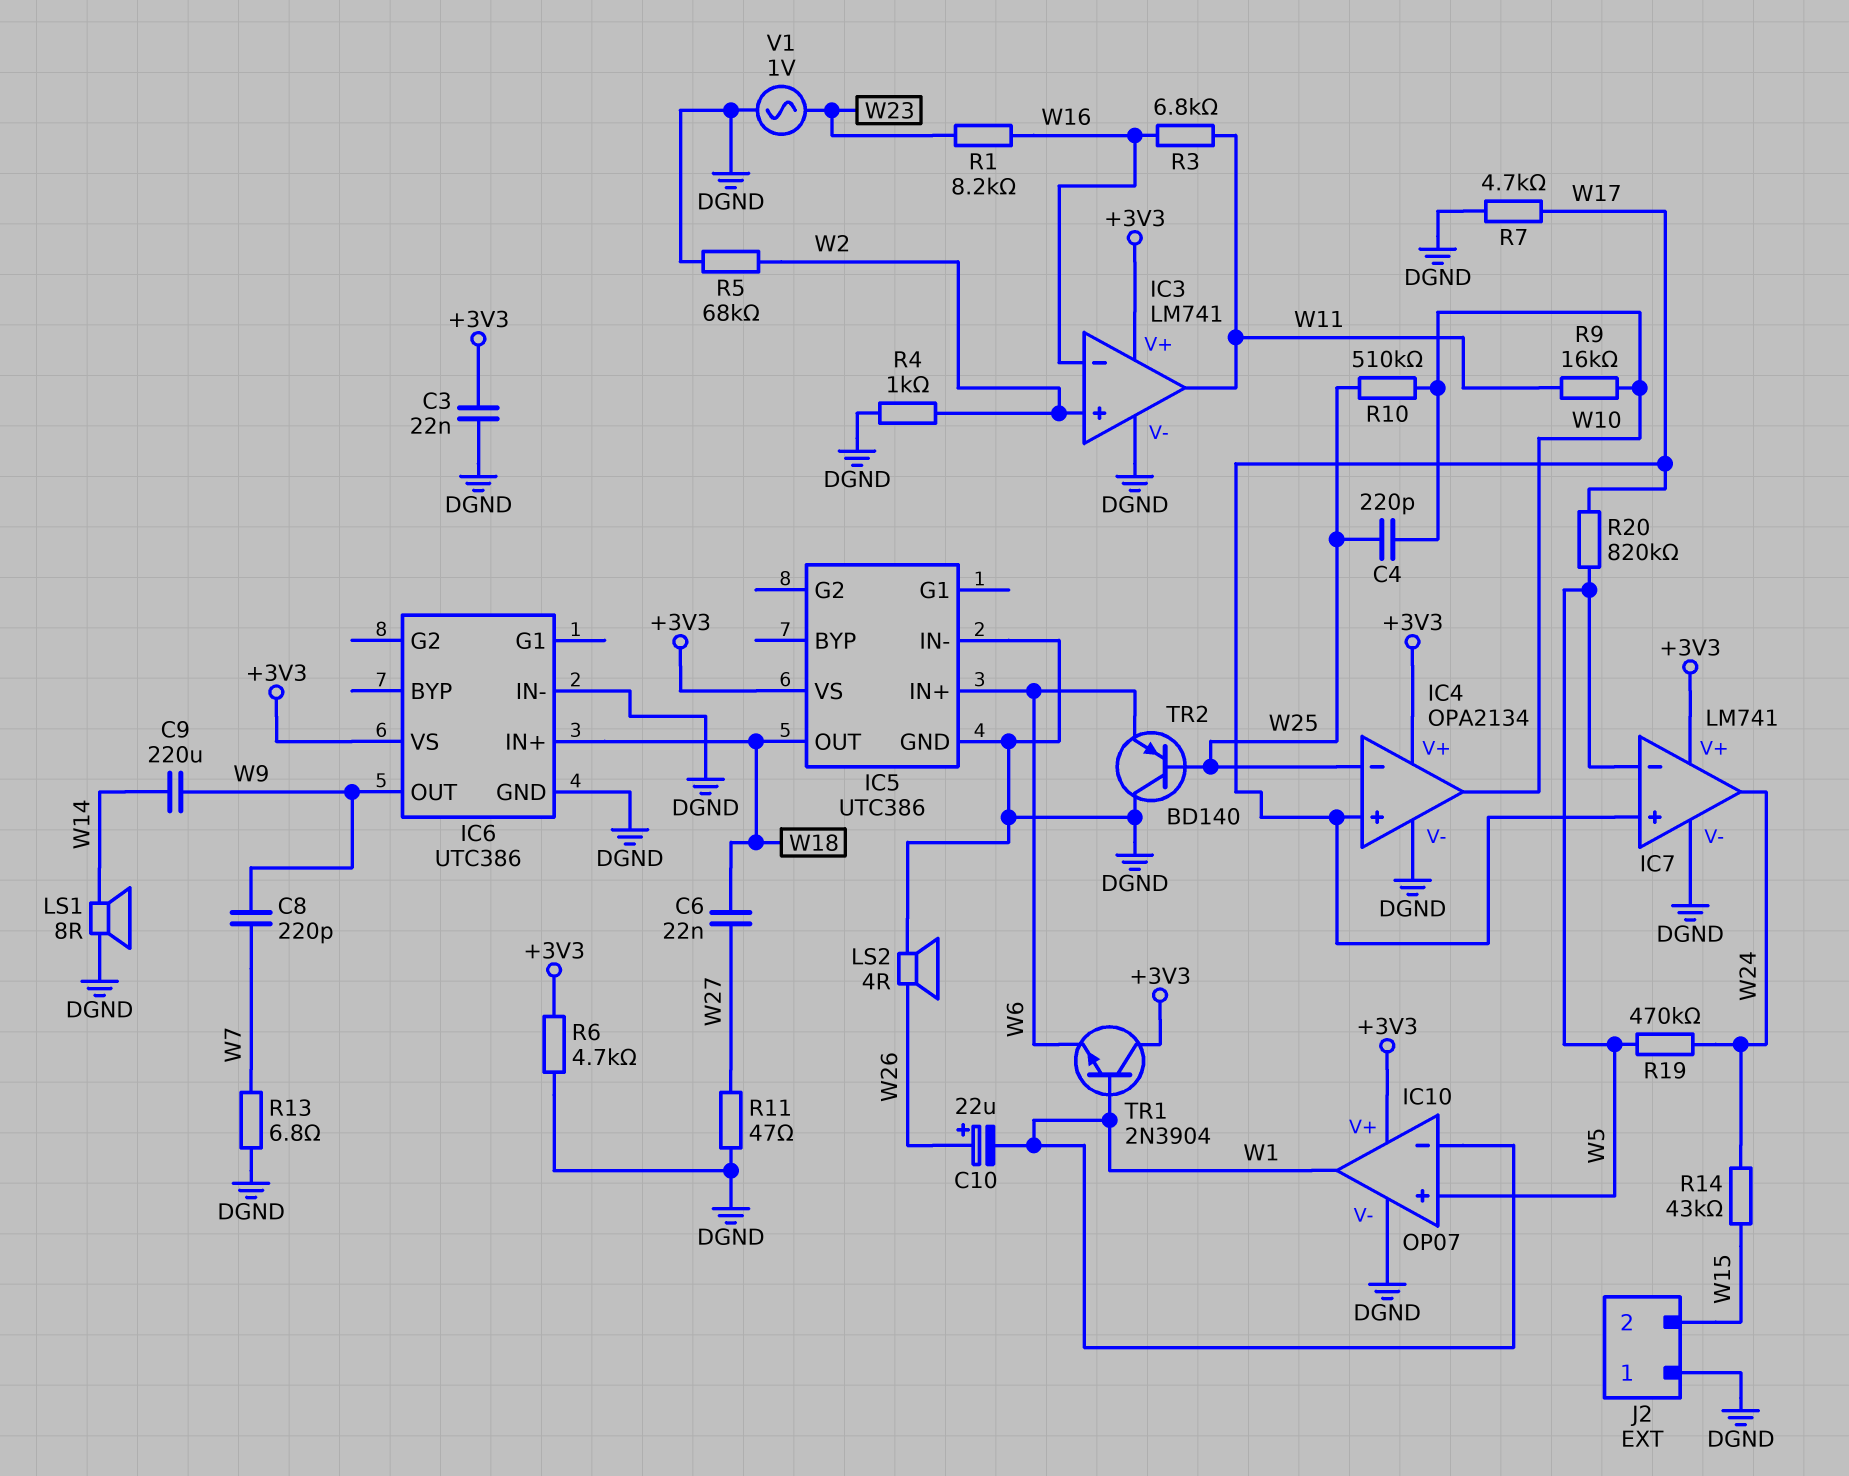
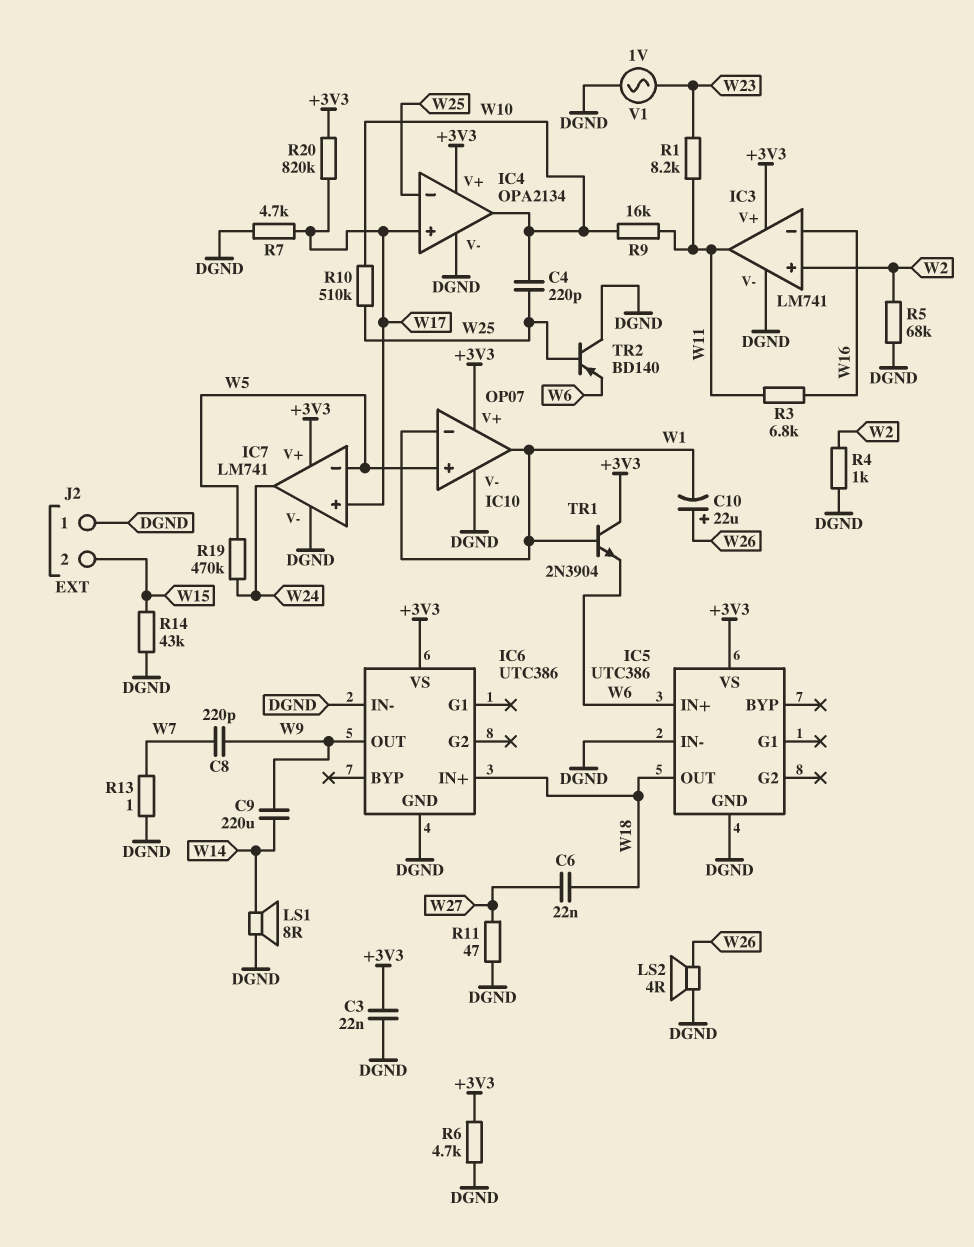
R1: 8.2k (W16, W23) -> 8.2k (W11, W23)
R13: 6.8 (DGND, W7) -> 1 (DGND, W7)
R14: 43k (W15, W24) -> 43k (DGND, W15)
R20: 820k (W5, W17) -> 820k (+3V3, W17)

